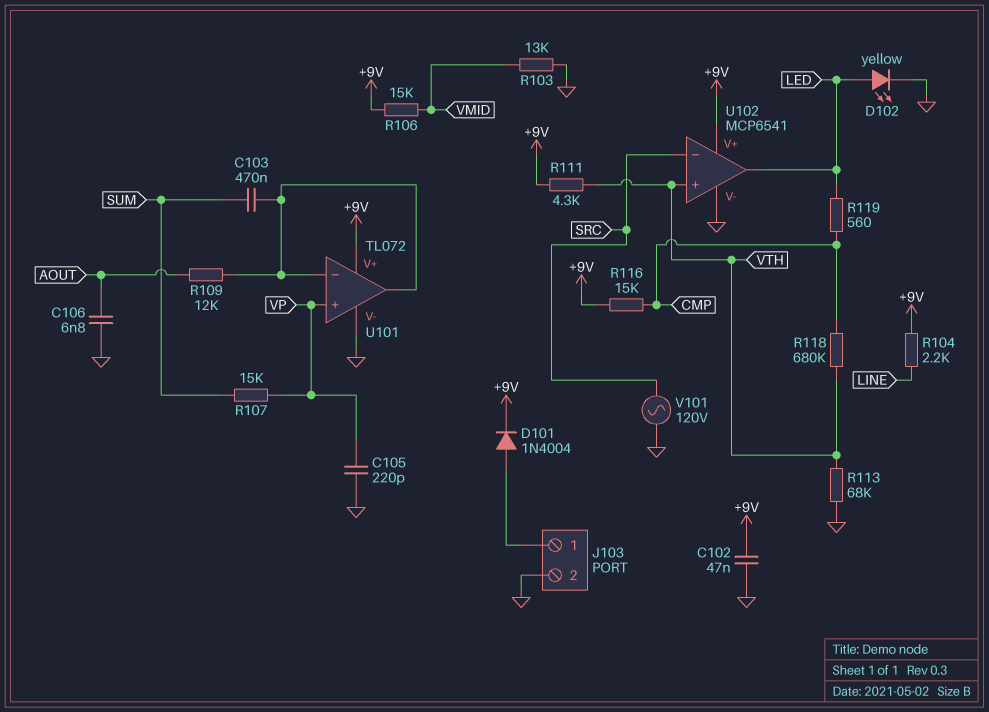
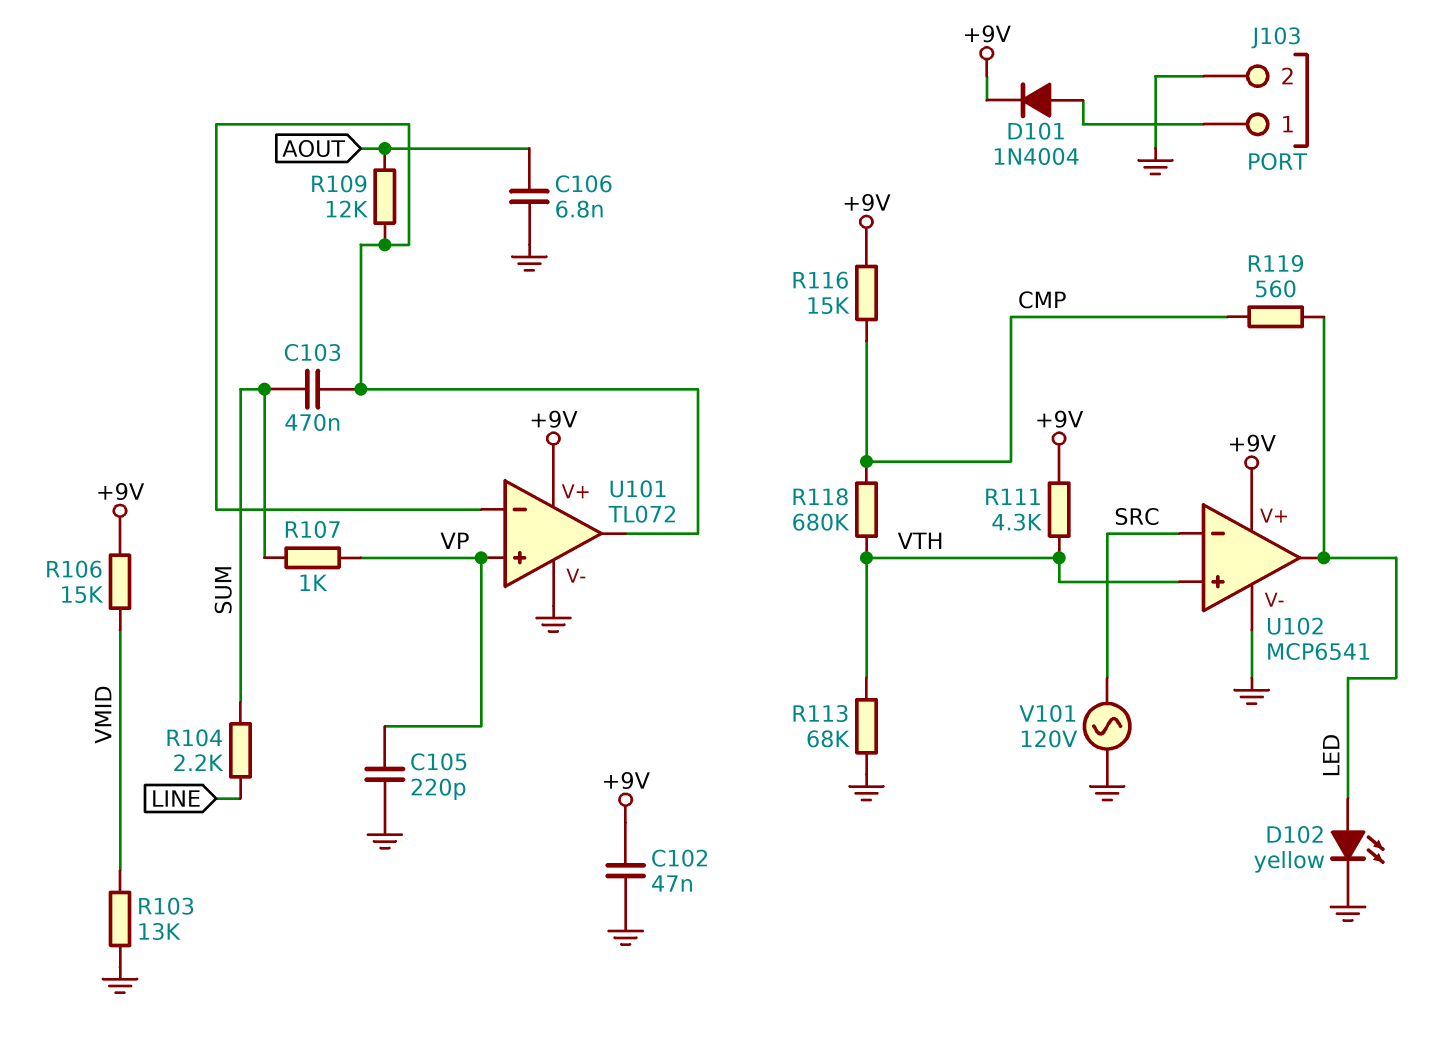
R104: 2.2k (+9V, LINE) -> 2.2k (LINE, SUM)
R107: 15k (SUM, VP) -> 1k (SUM, VP)

